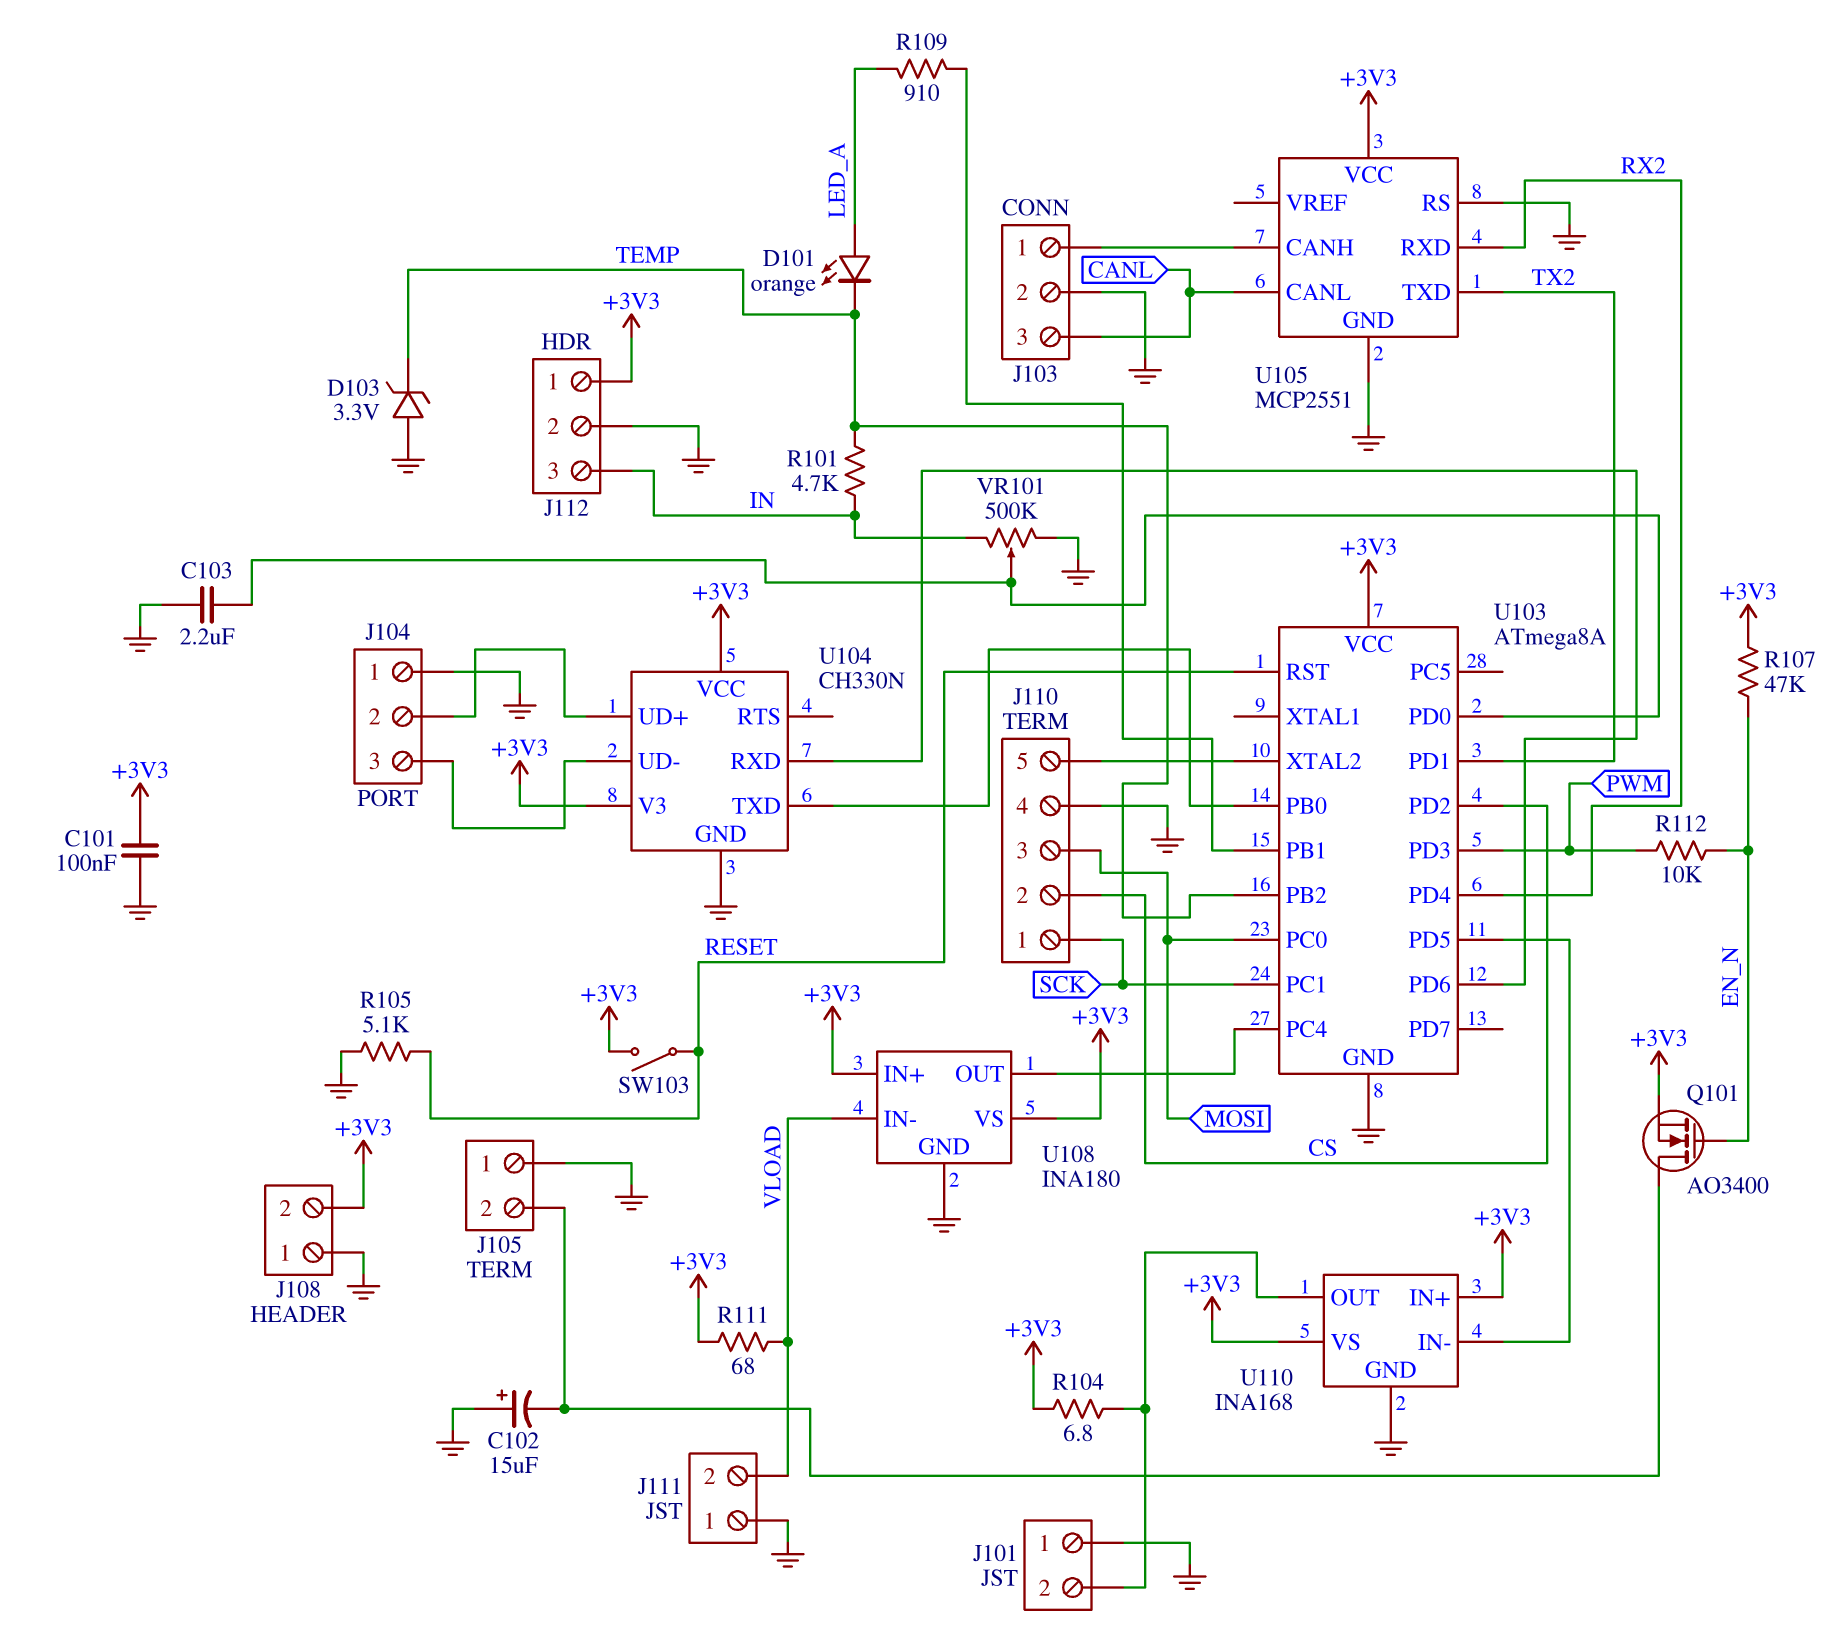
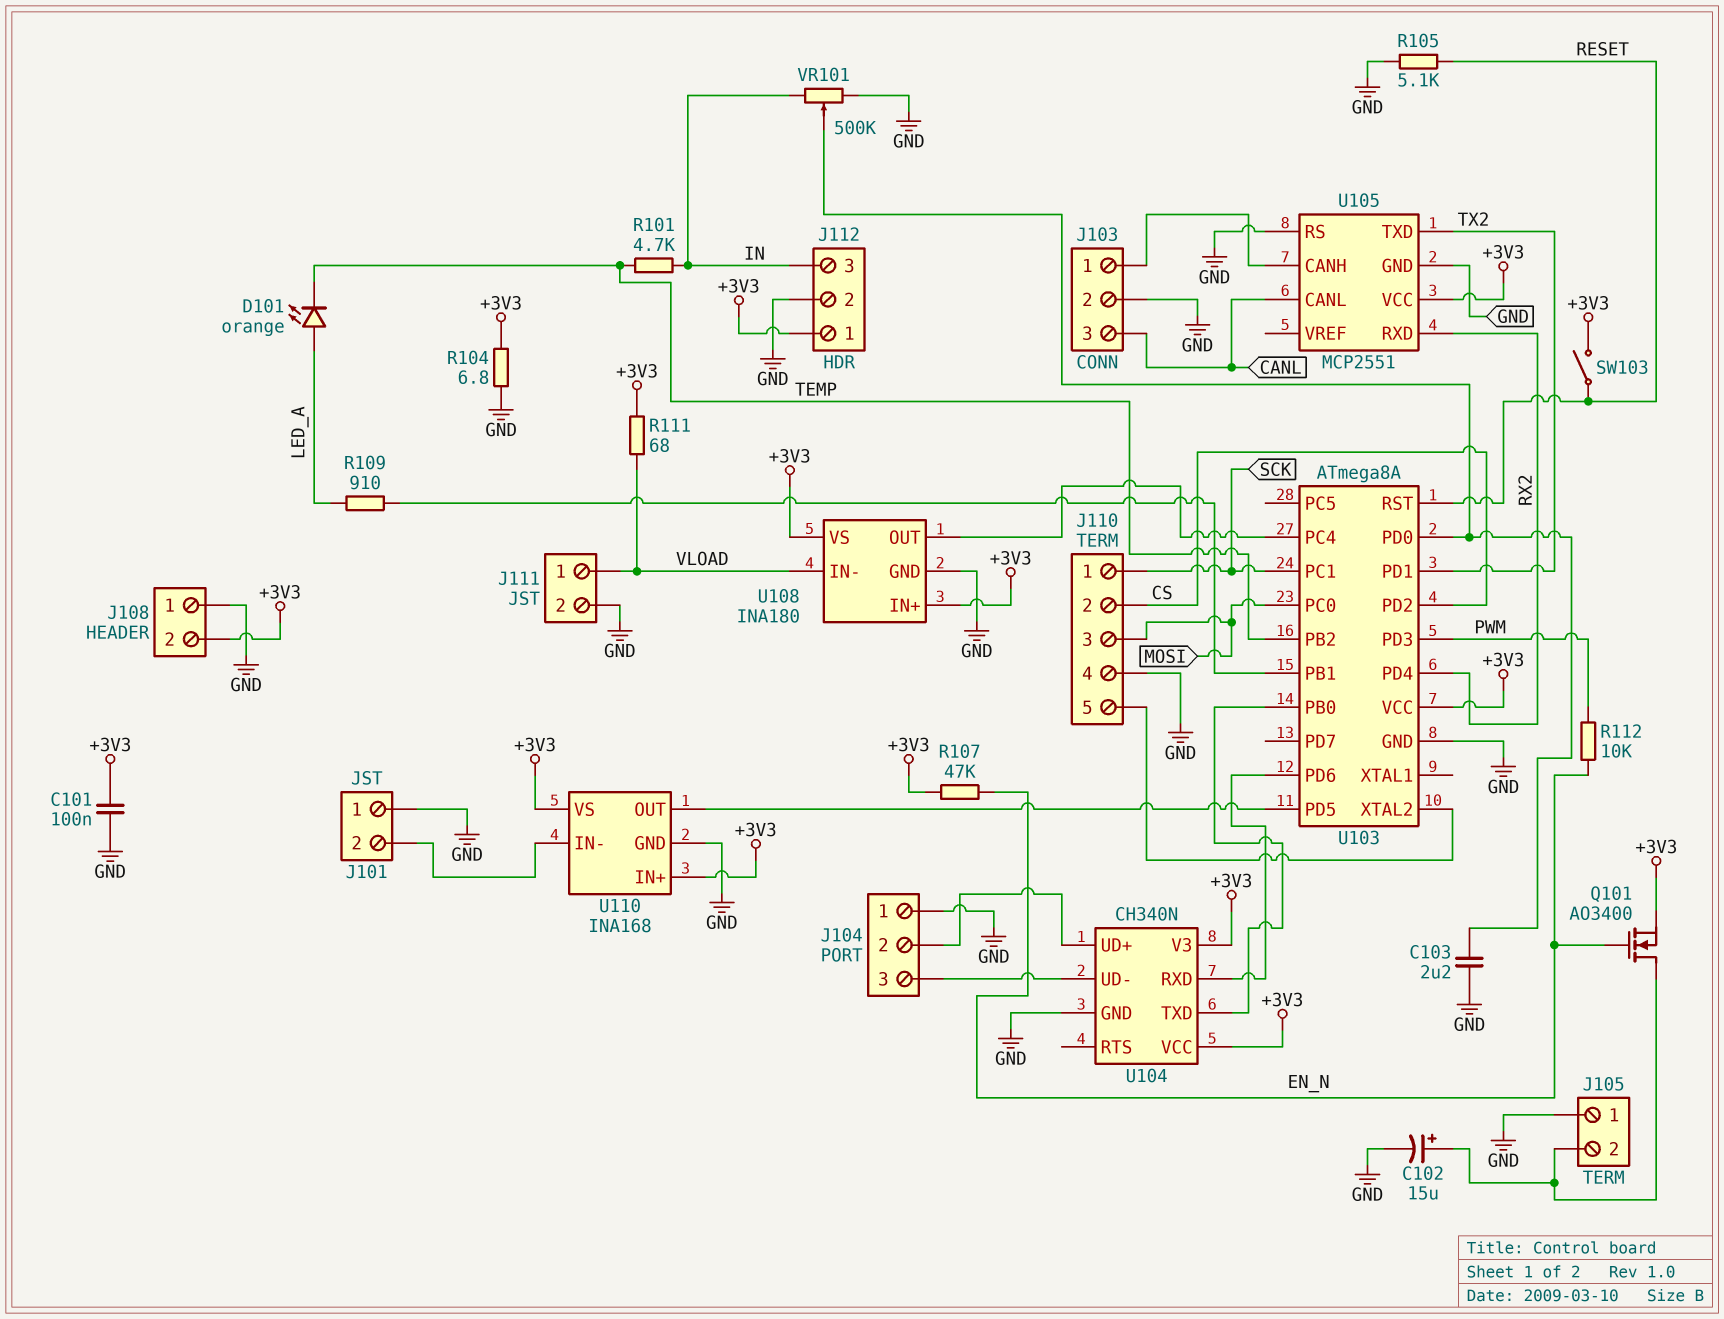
C102: 15uF (plus GND, minus J105/2) -> 15uF (plus J105/2, minus GND)
D103: zener 3.3V (A GND, K TEMP) -> none
J111 pin 1: GND -> VLOAD
J111 pin 2: VLOAD -> GND
R104: 6.8 (+3V3, J101/2) -> 6.8 (+3V3, GND)
U104: CH330N -> CH340N
U110 pin IN-: U103/PD5 -> J101/2
U110 pin OUT: J101/2 -> U103/PD5

